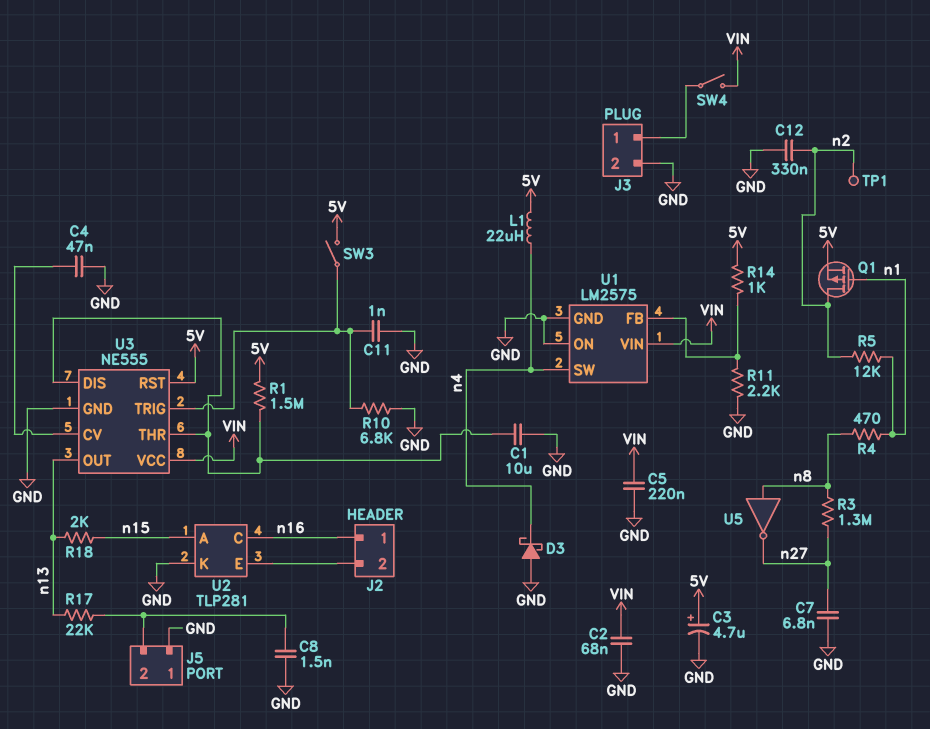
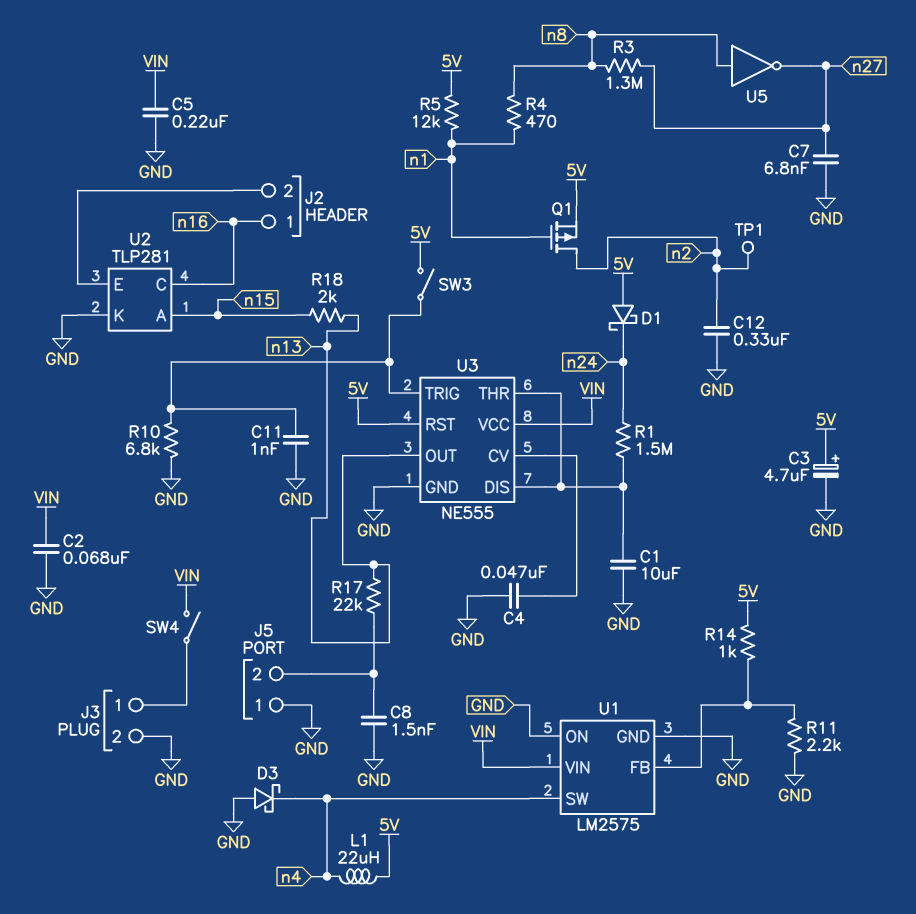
D1: none -> schottky (A 5V, K n24)
R1: 1.5M (5V, U3/DIS) -> 1.5M (U3/DIS, n24)
R5: 12k (n1, n2) -> 12k (5V, n1)

